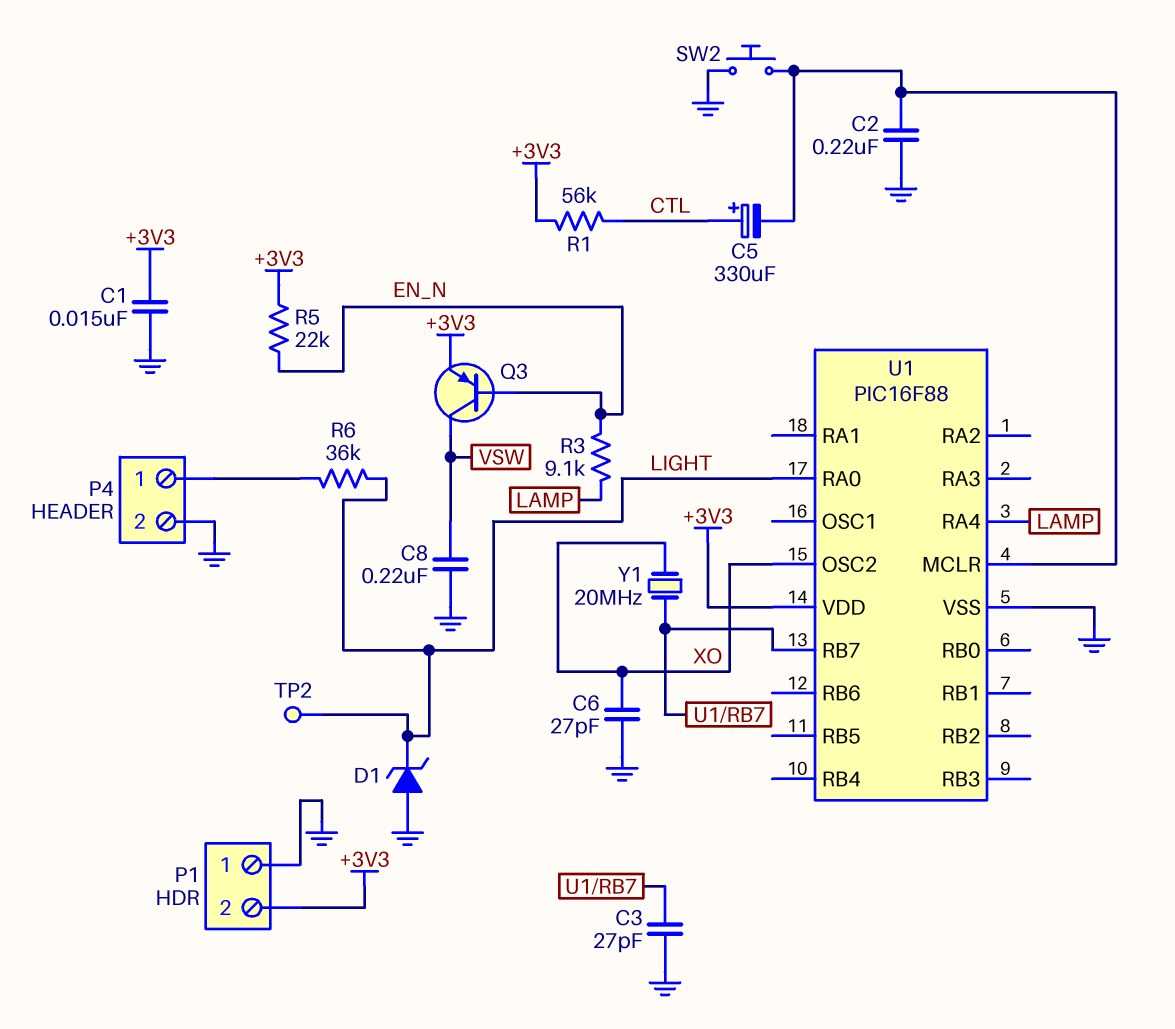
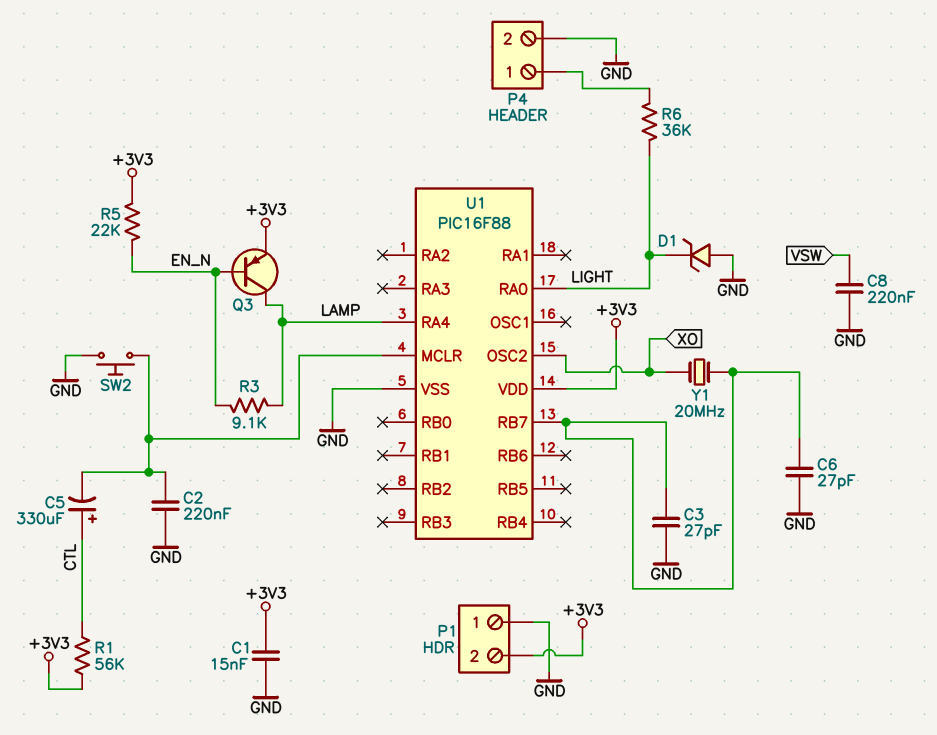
C6: 27pF (GND, XO) -> 27pF (GND, U1/RB7)
Q3: PNP (B EN_N, C VSW, E +3V3) -> PNP (B EN_N, C LAMP, E +3V3)
TP2: test point (LIGHT) -> none

